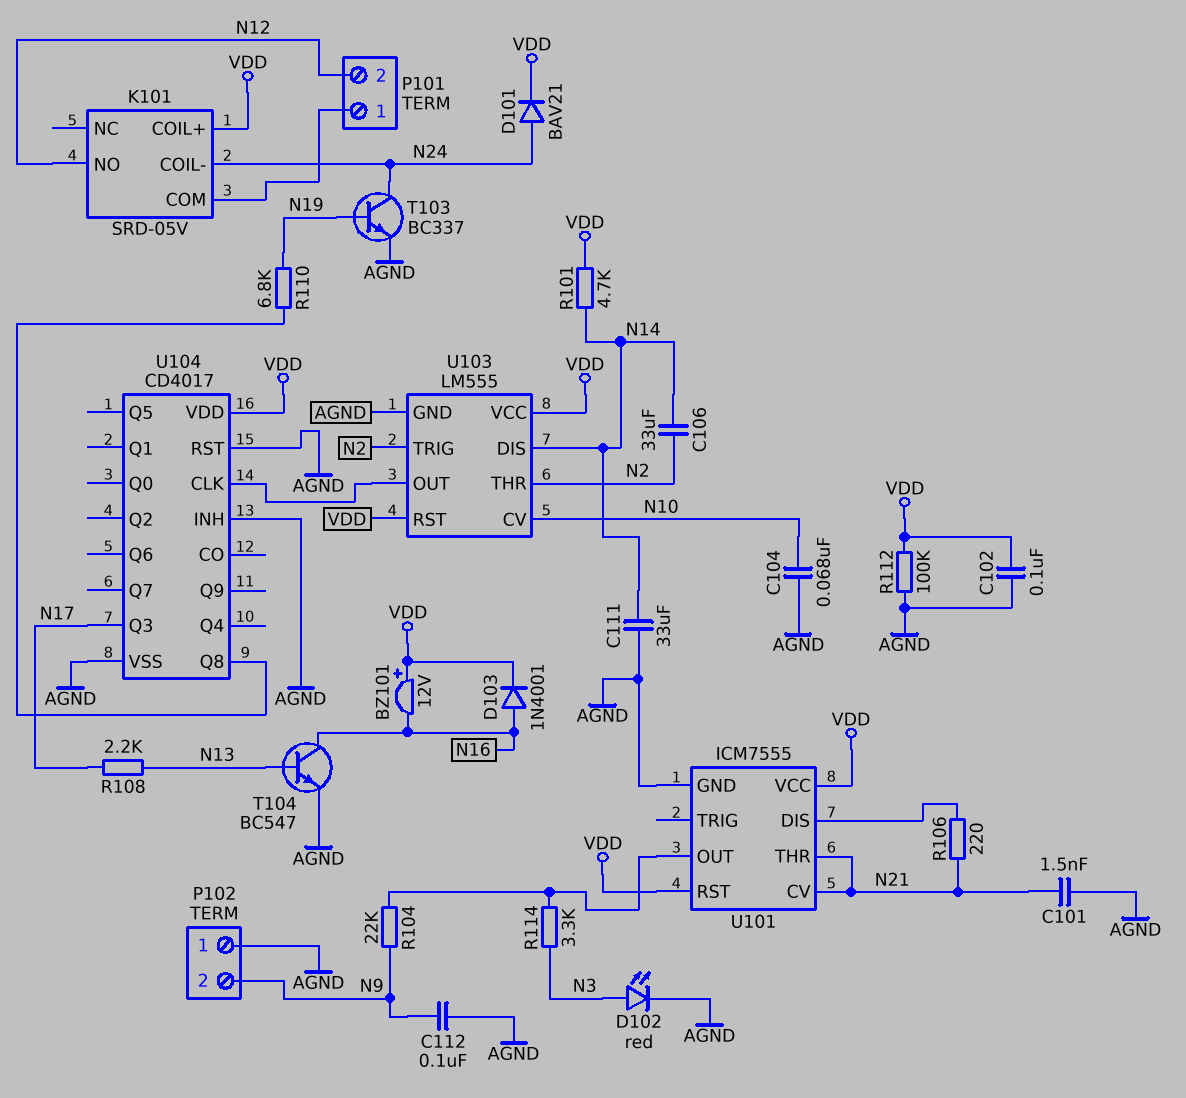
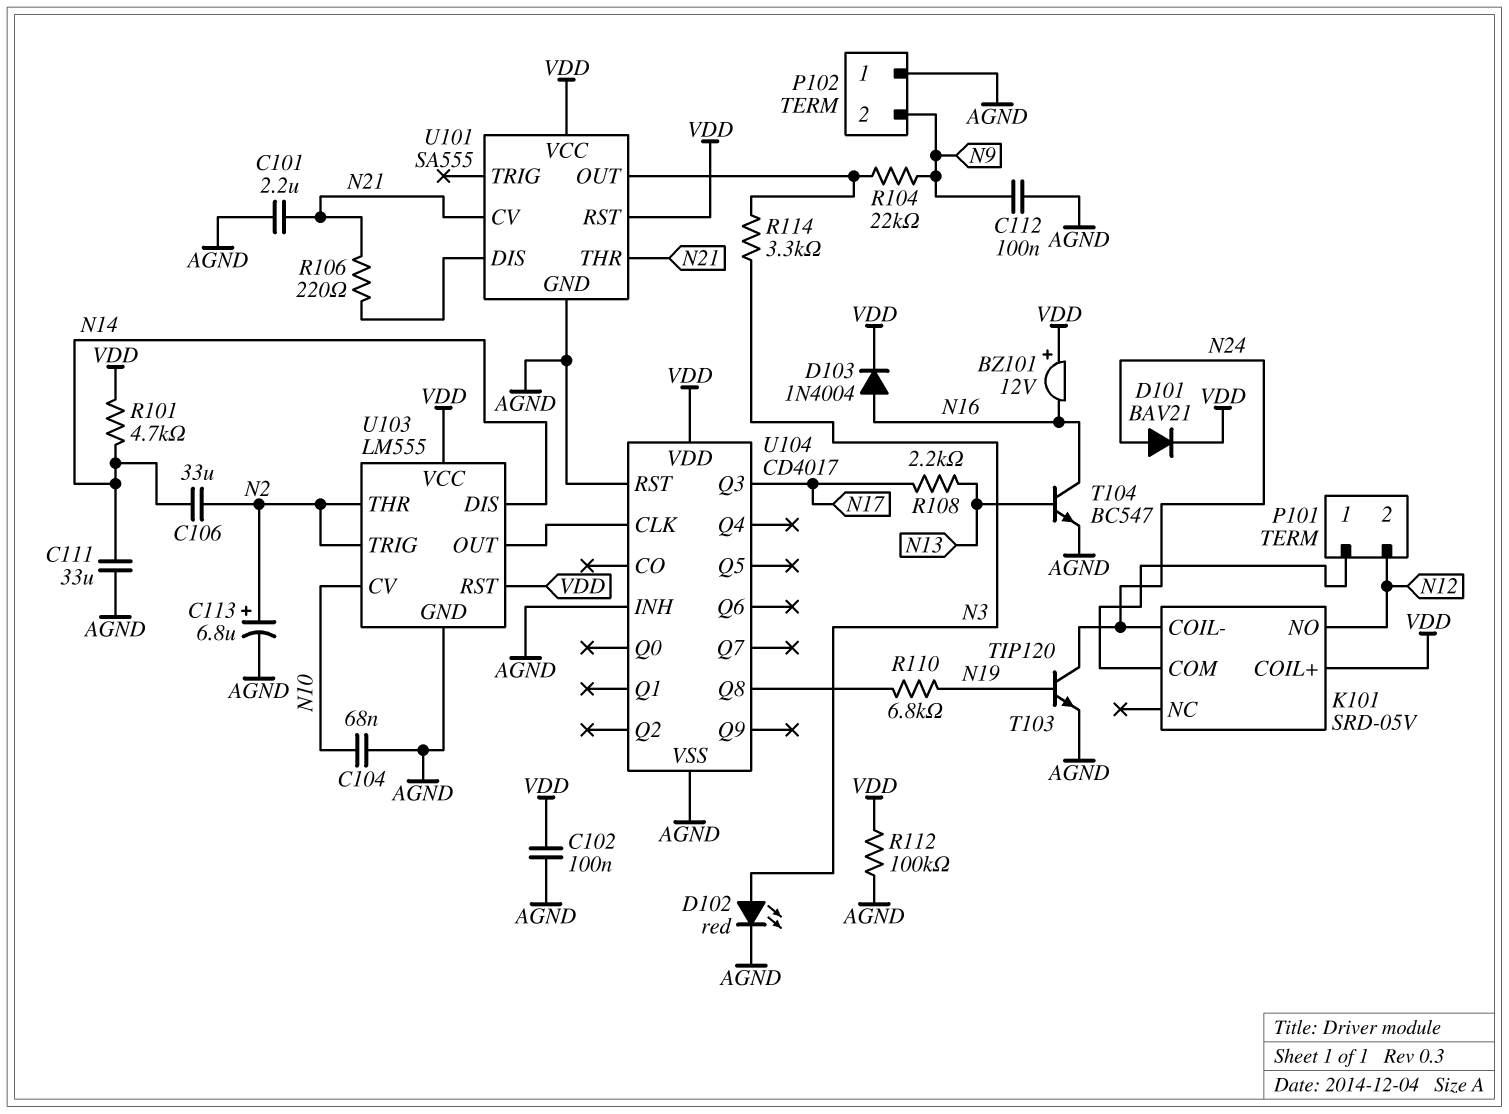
C101: 1.5nF (AGND, N21) -> 2.2uF (AGND, N21)
C113: none -> 6.8uF (plus N2, minus AGND)
D103: diode 1N4001 (A N16, K VDD) -> diode 1N4004 (A N16, K VDD)
T103: NPN BC337 (B N19, C N24, E AGND) -> NPN TIP120 (B N19, C N24, E AGND)
U101: ICM7555 -> SA555

